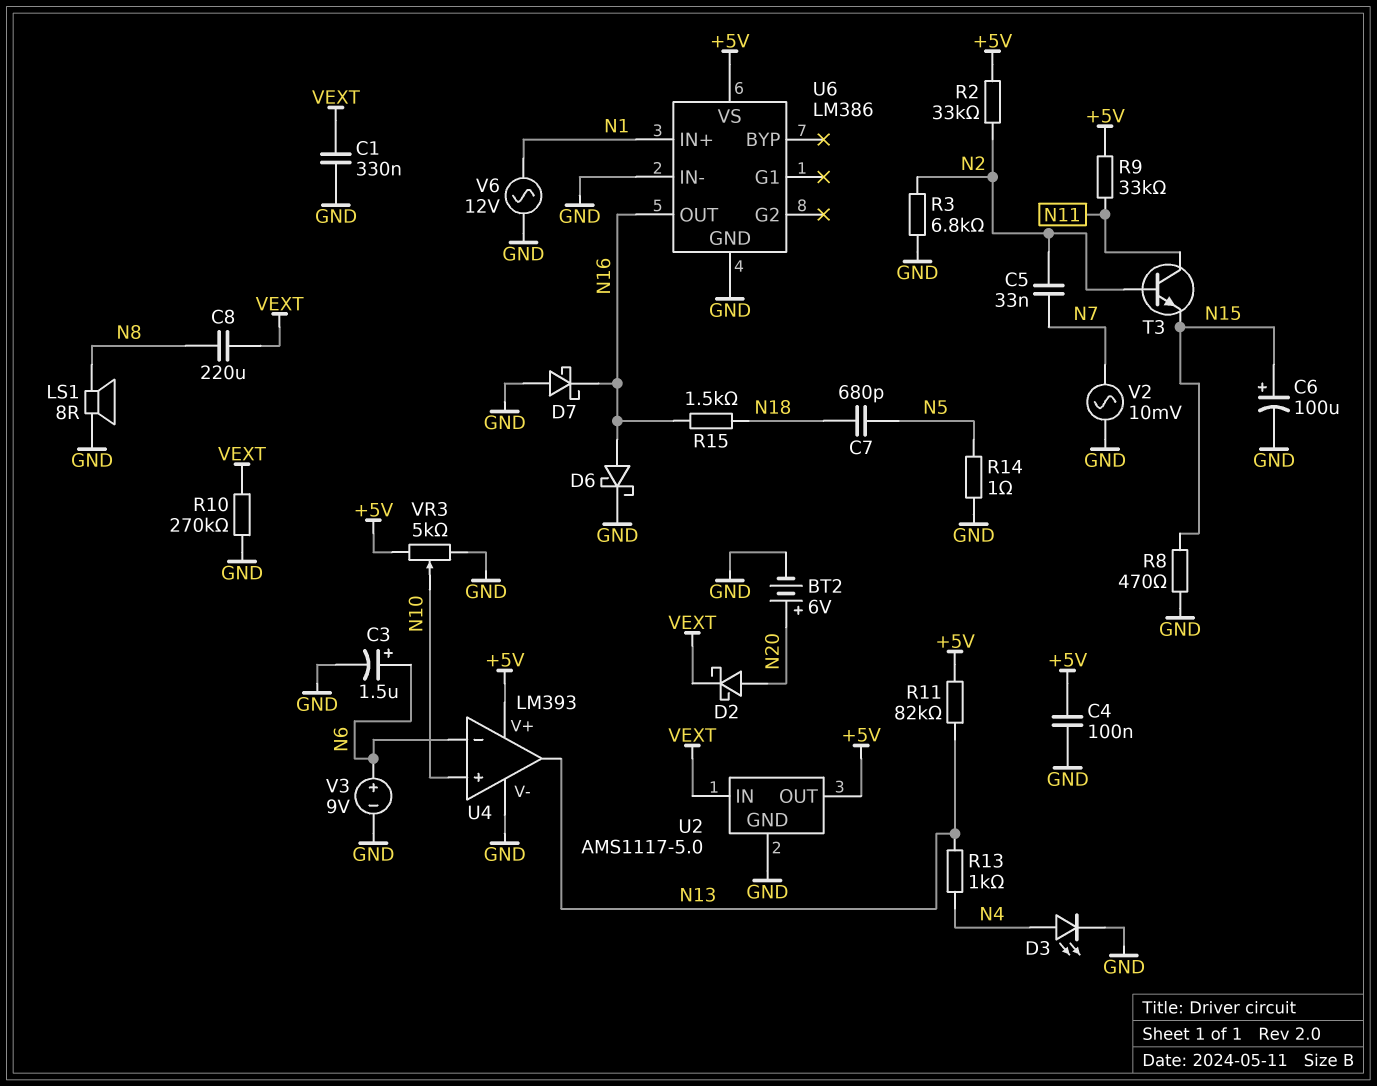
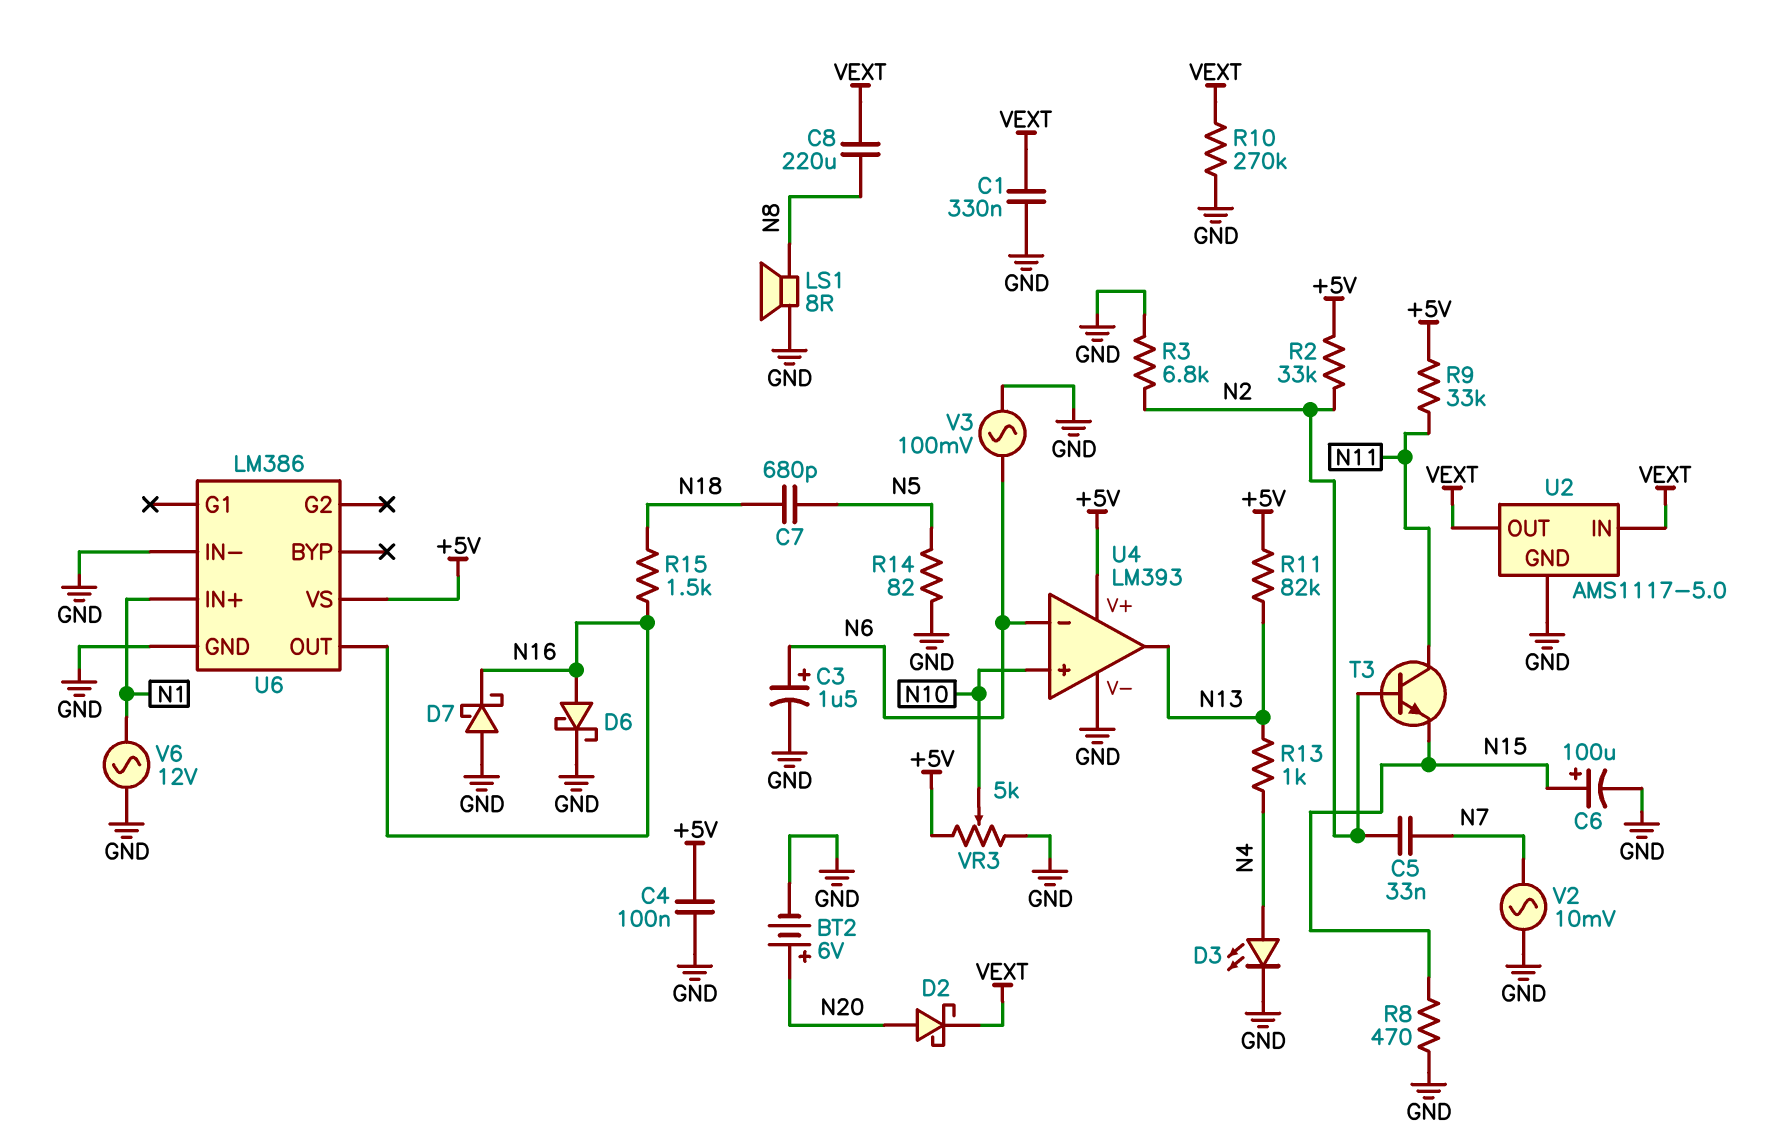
R14: 1 (GND, N5) -> 82 (GND, N5)
U2 pin OUT: +5V -> VEXT
V3: 9V (plus N6, minus GND) -> AC 100mV (GND, N6)

